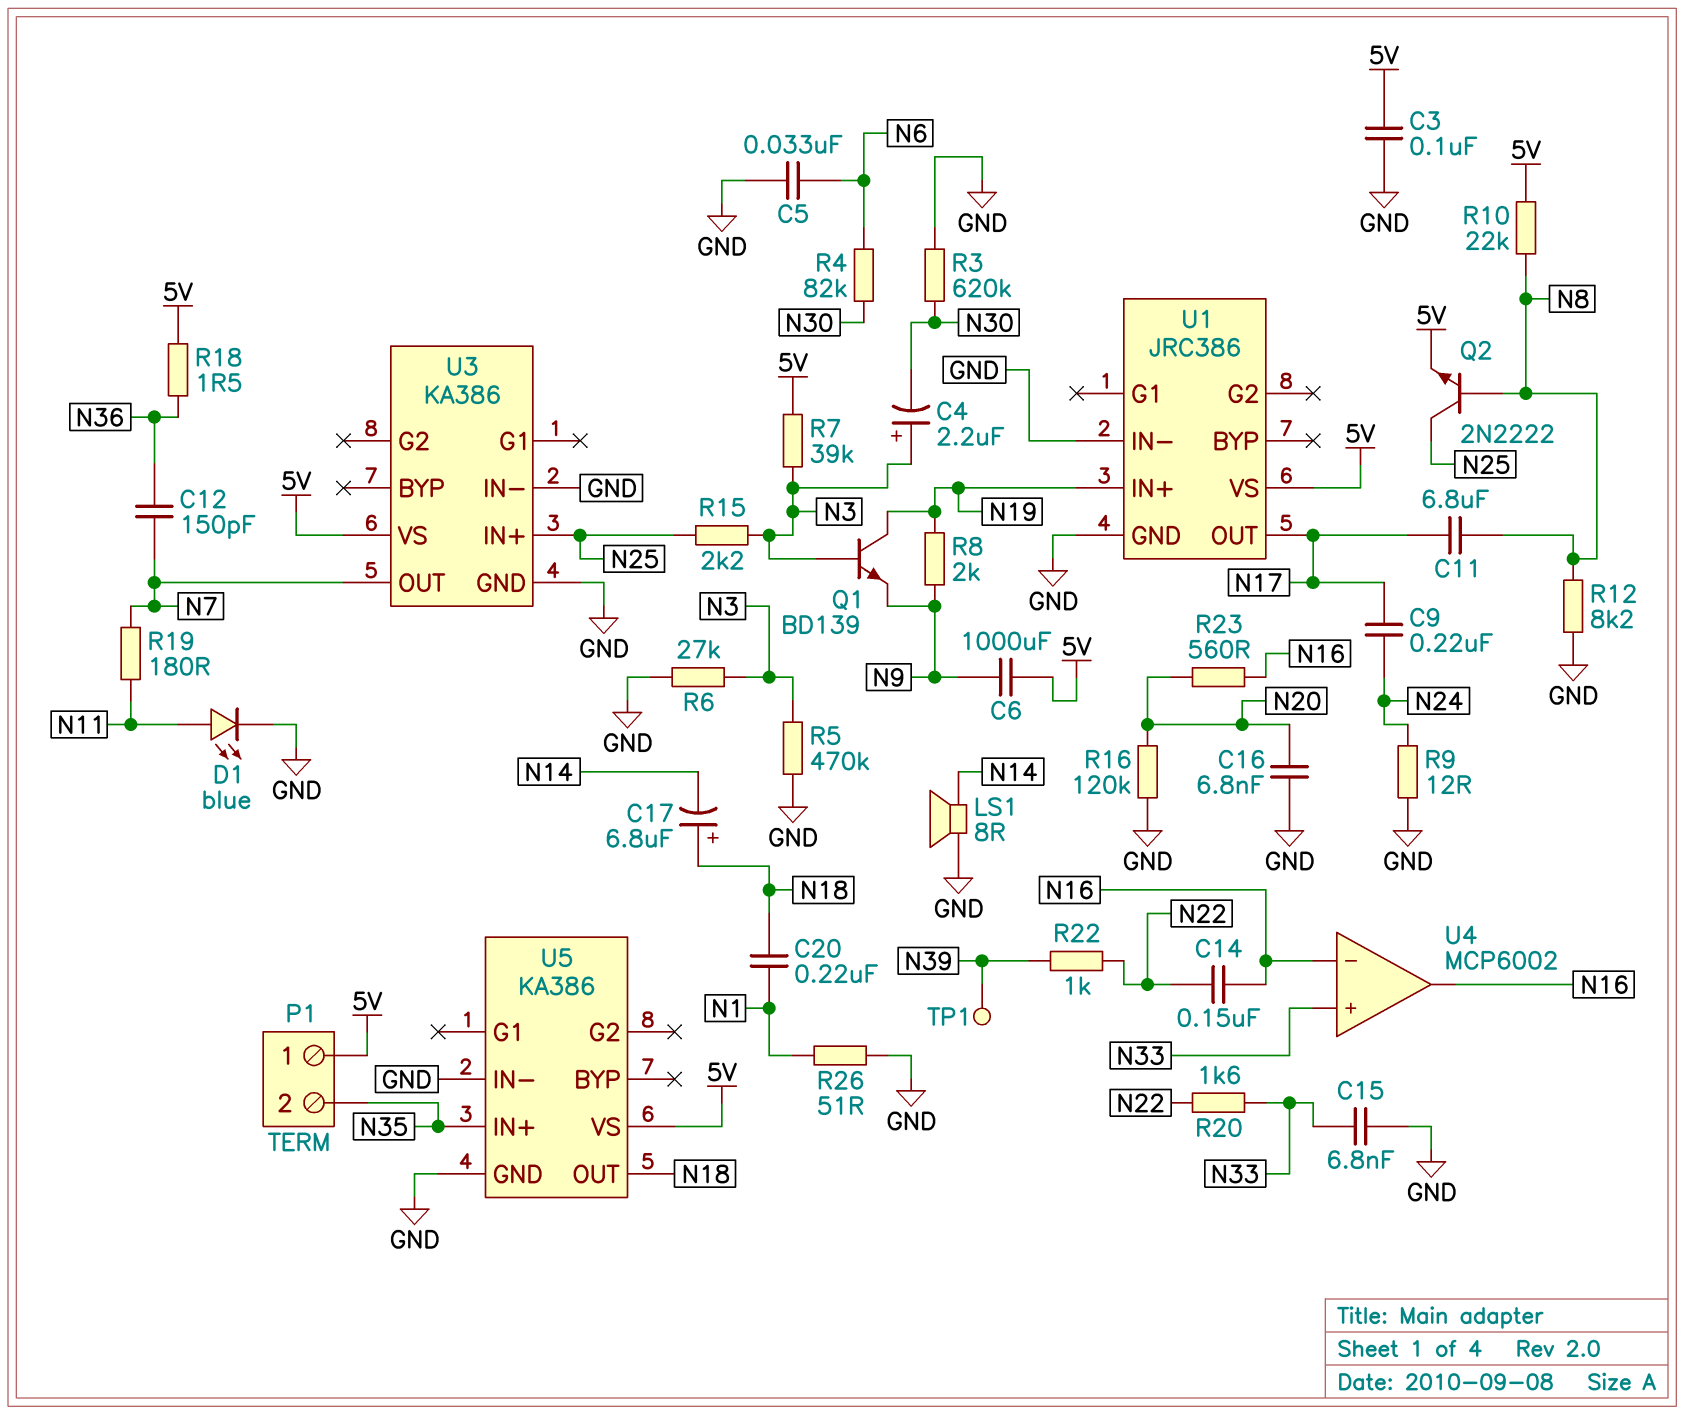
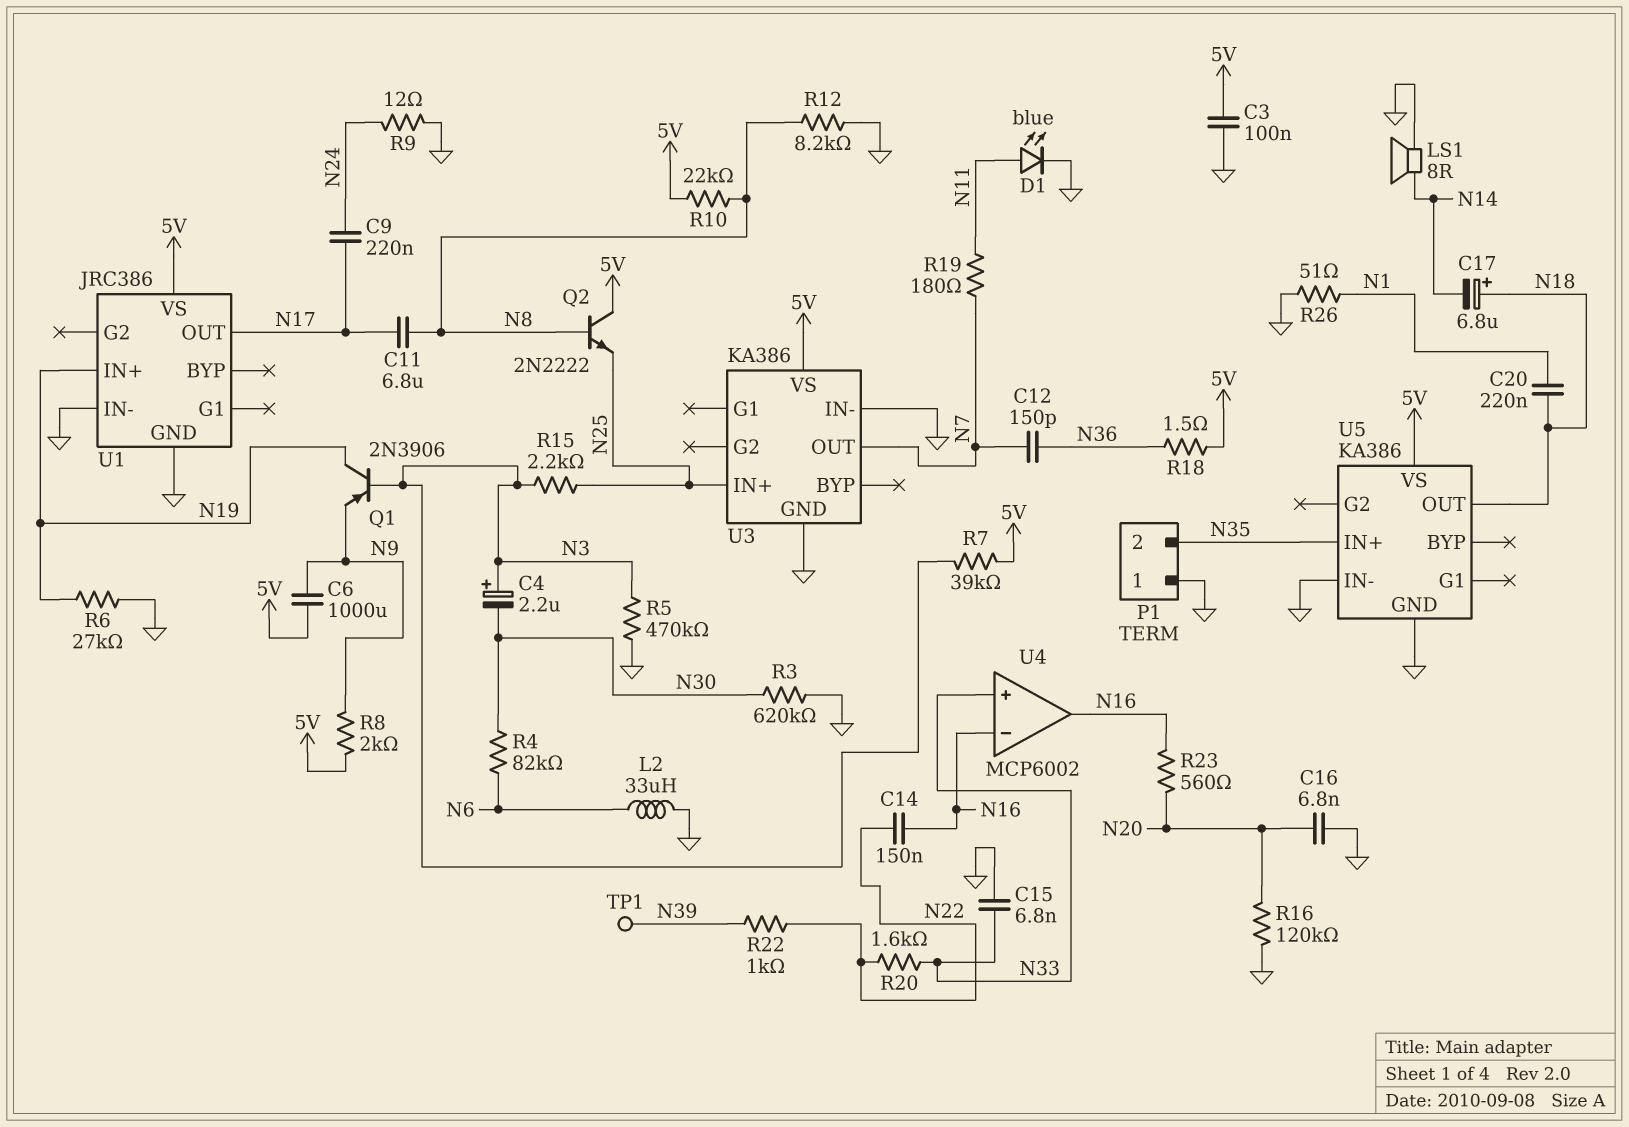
C5: 33nF (GND, N6) -> none
L2: none -> 33uH (GND, N6)
P1 pin 1: 5V -> GND
Q1: NPN BD139 (B N3, C N19, E N9) -> PNP 2N3906 (B N3, C N19, E N9)
Q2: NPN 2N2222 (B N8, C N25, E 5V) -> NPN 2N2222 (B N8, C 5V, E N25)
R6: 27k (GND, N3) -> 27k (GND, N19)
R8: 2k (N9, N19) -> 2k (5V, N9)

